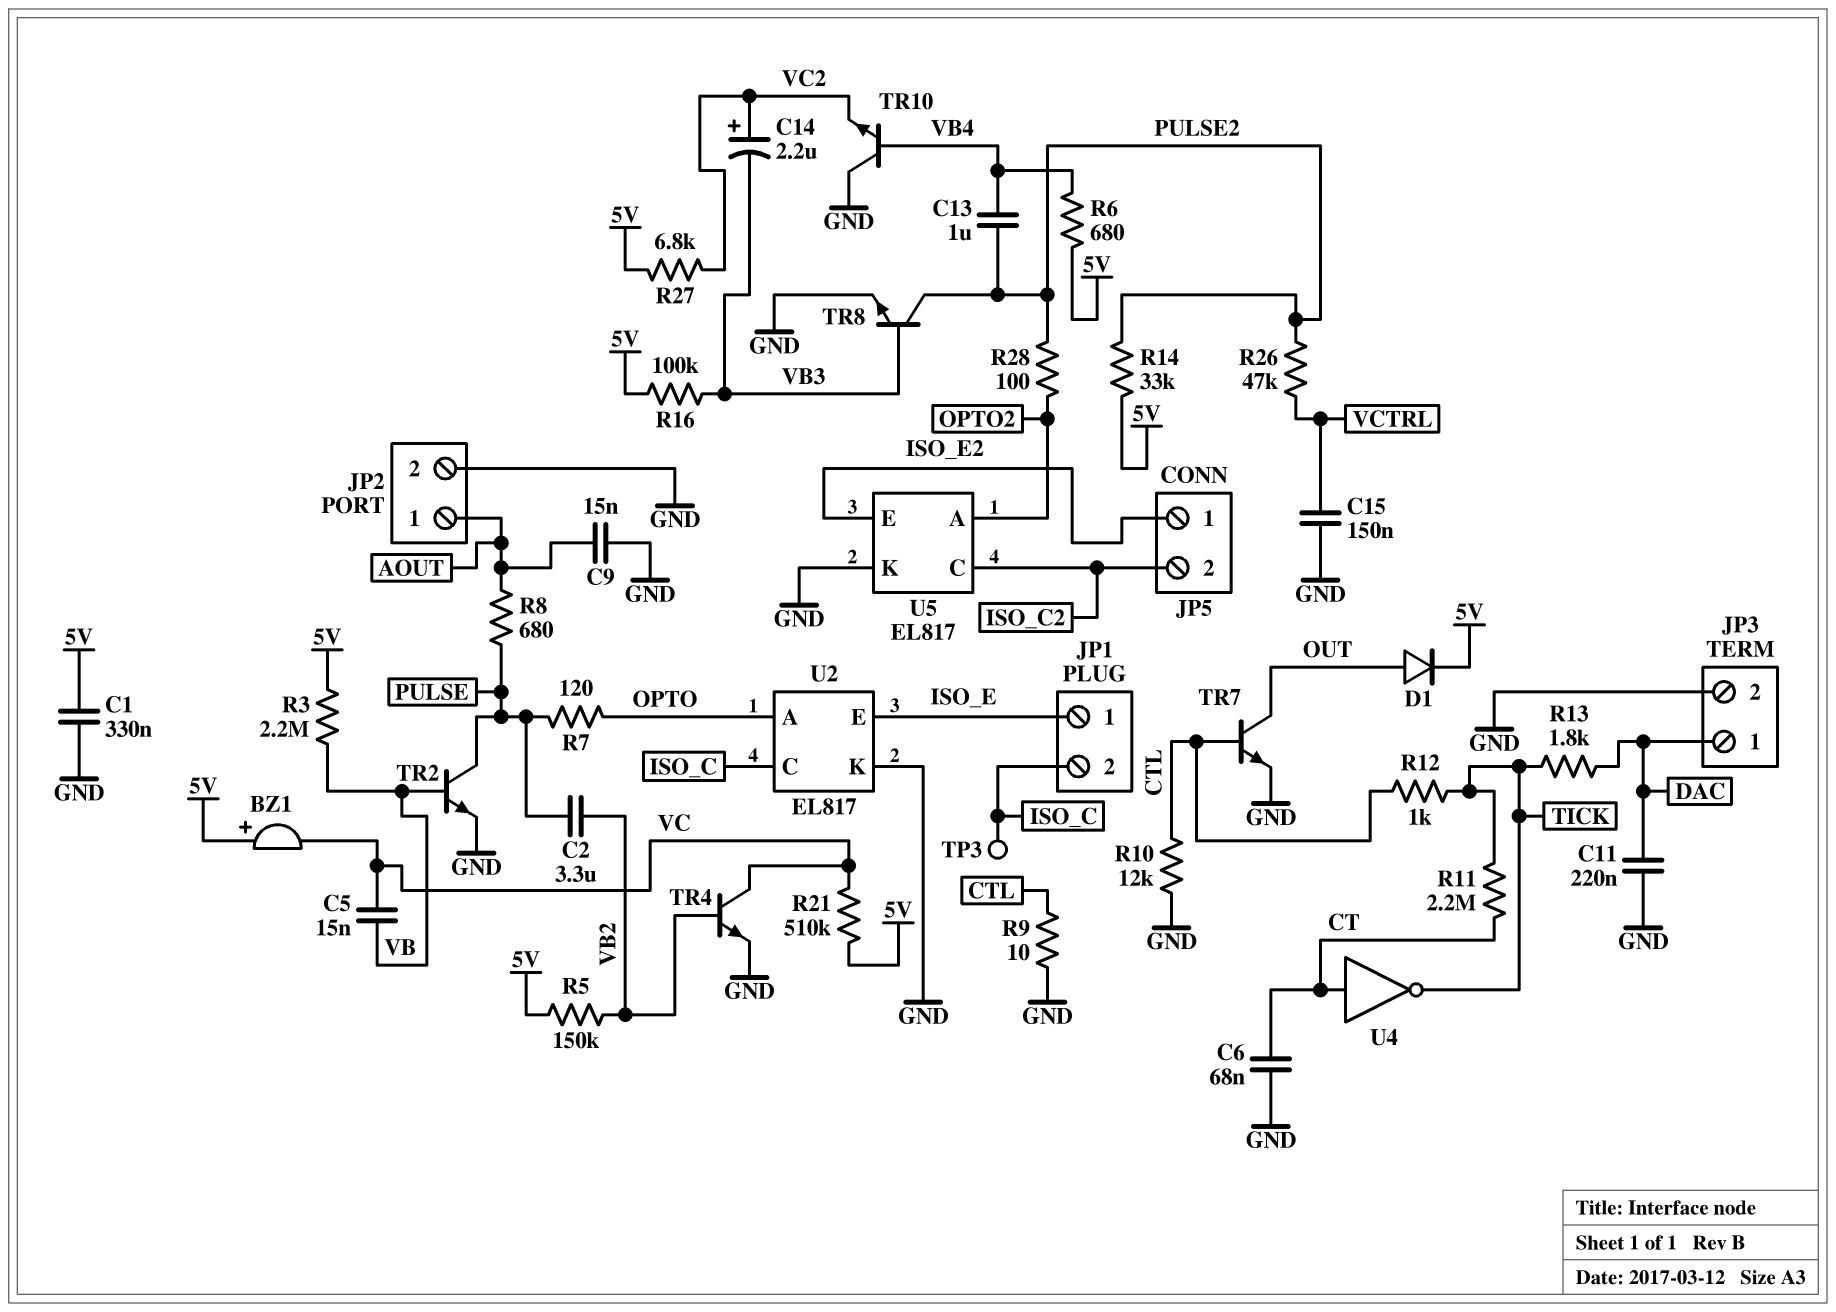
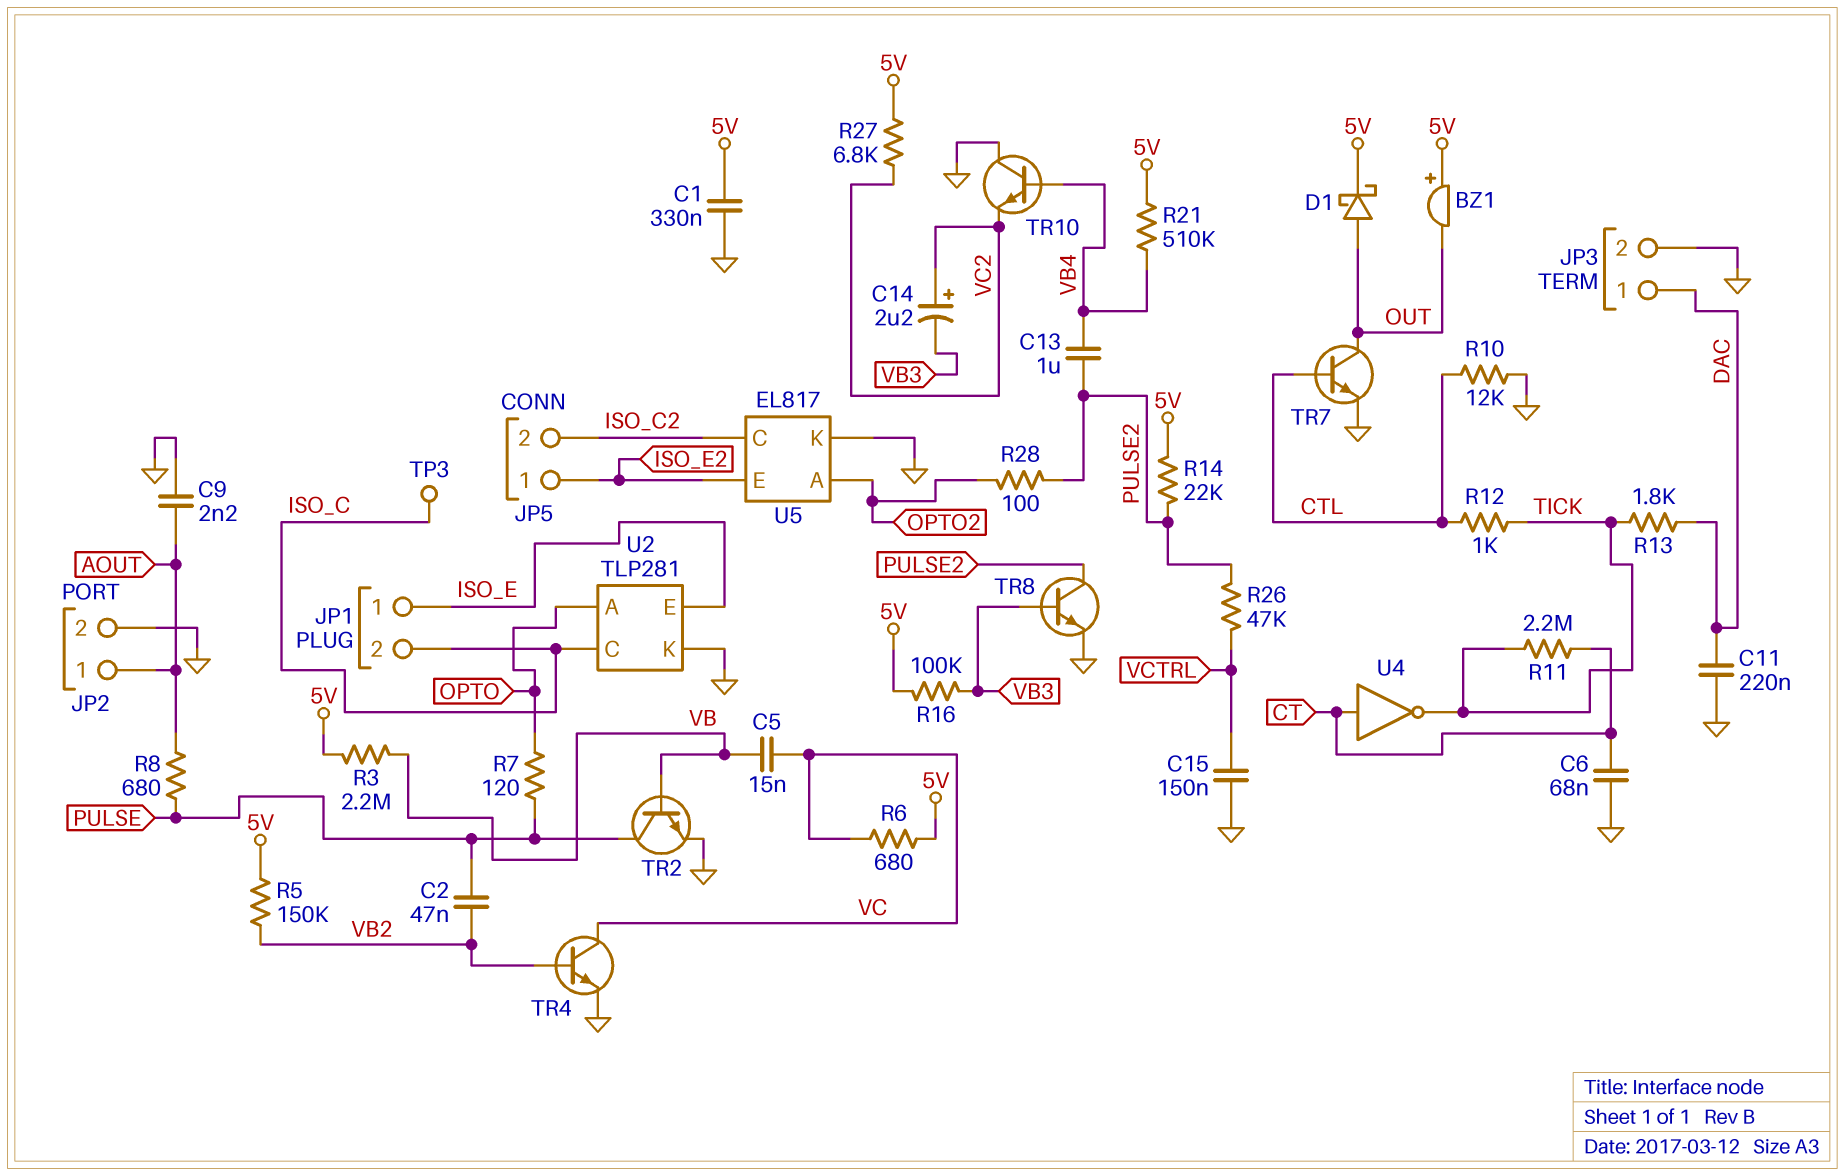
BZ1: buzzer (plus 5V, minus VC) -> buzzer (plus 5V, minus OUT)
C2: 3.3uF (PULSE, VB2) -> 47nF (PULSE, VB2)
C9: 15nF (AOUT, GND) -> 2.2nF (AOUT, GND)
D1: diode (A OUT, K 5V) -> schottky (A OUT, K 5V)
R6: 680 (5V, VB4) -> 680 (5V, VC)
R9: 10 (CTL, GND) -> none
R14: 33k (5V, PULSE2) -> 22k (5V, PULSE2)
R21: 510k (5V, VC) -> 510k (5V, VB4)
U2: EL817 -> TLP281

